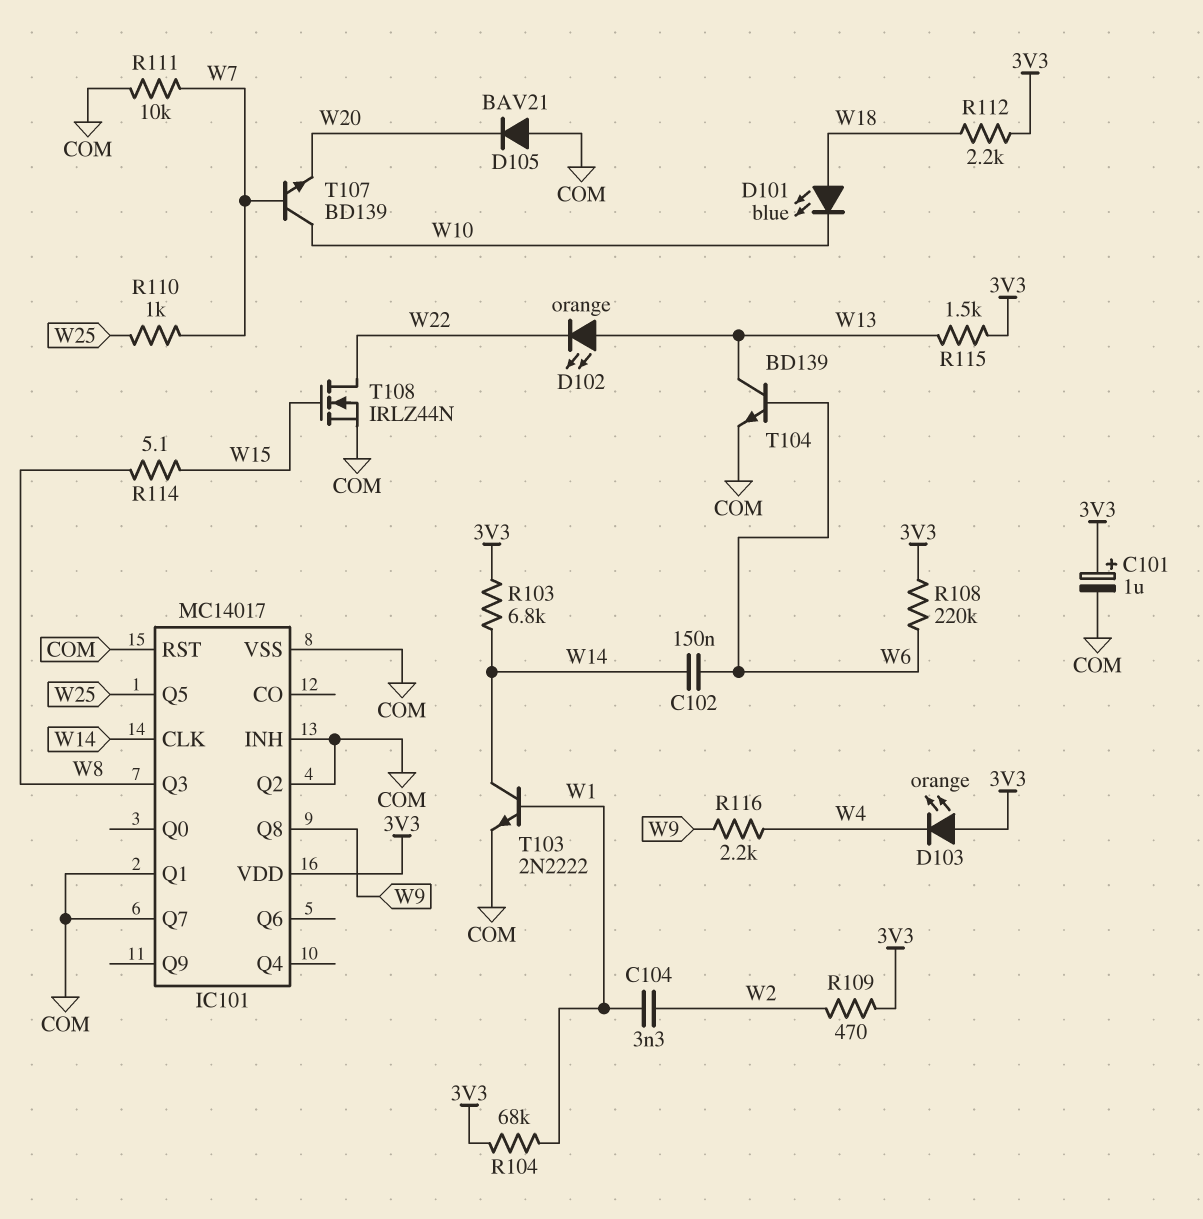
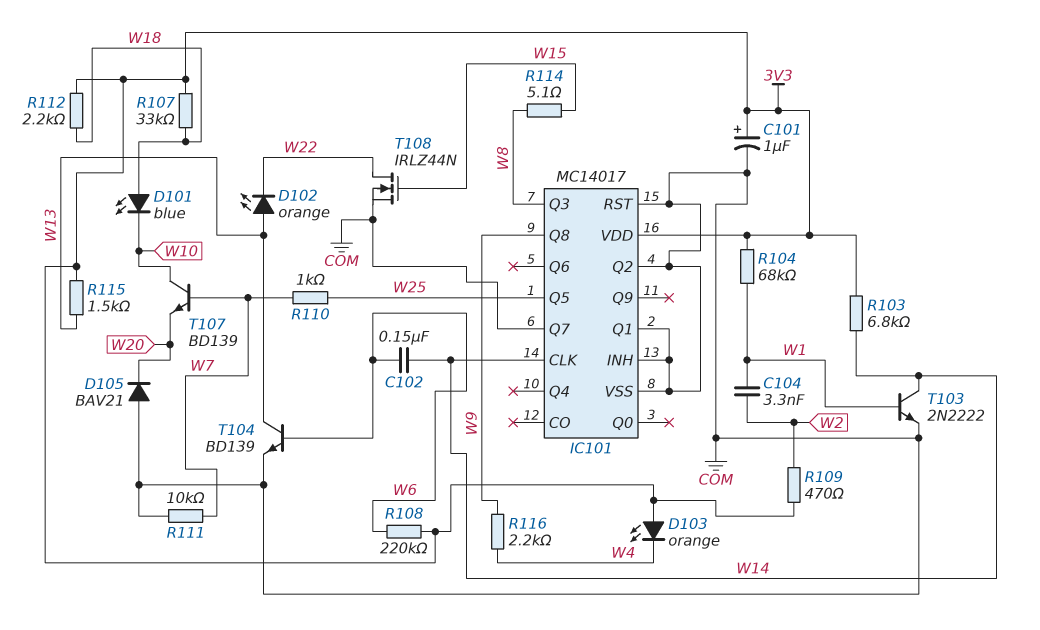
R107: none -> 33k (3V3, W18)

